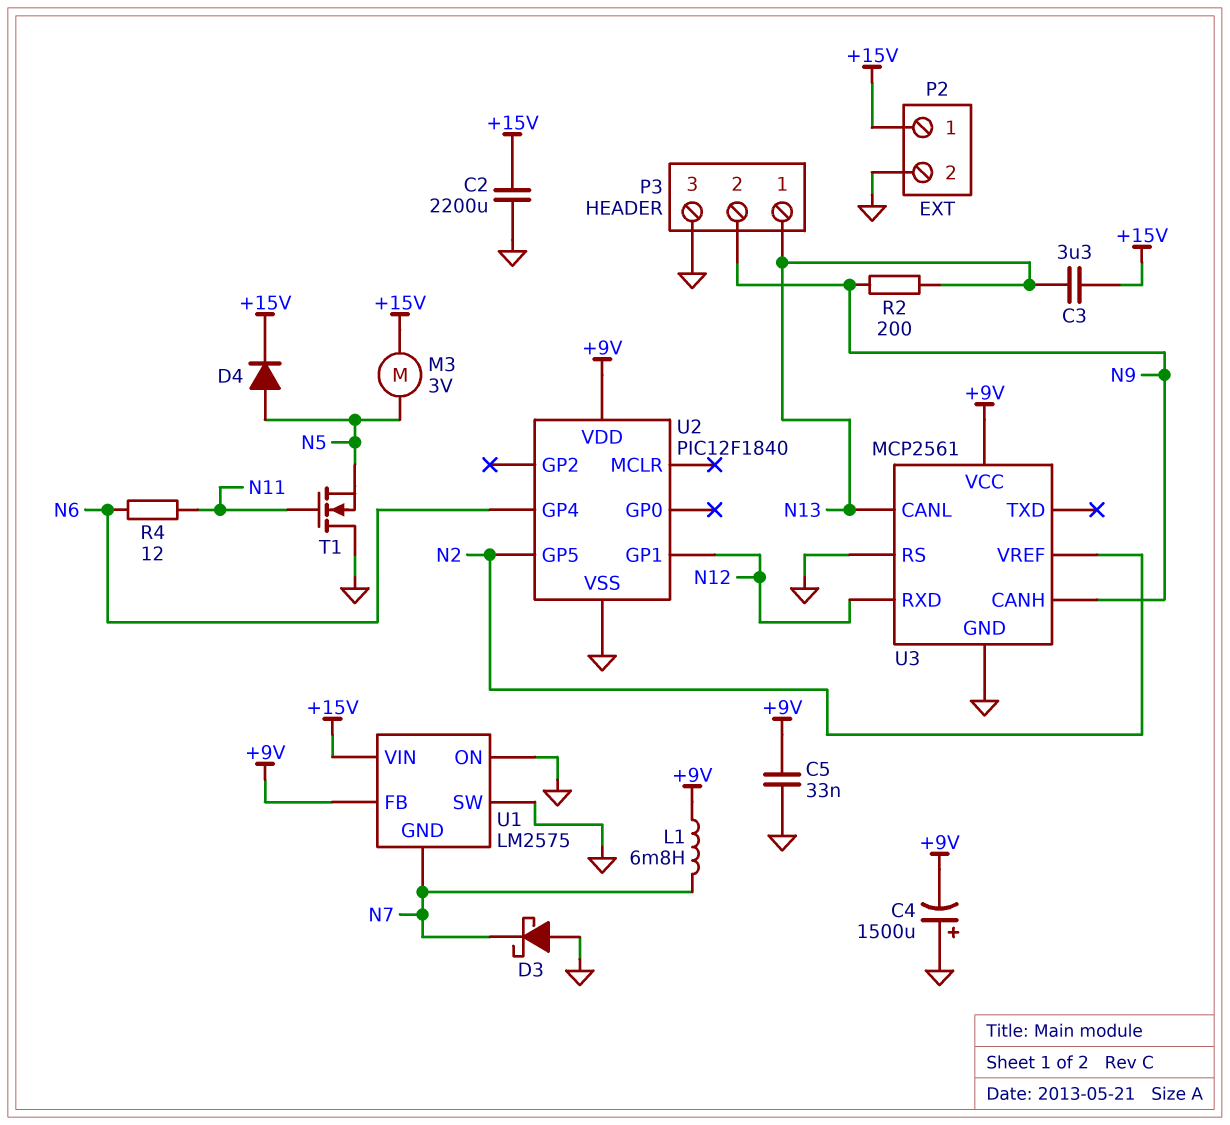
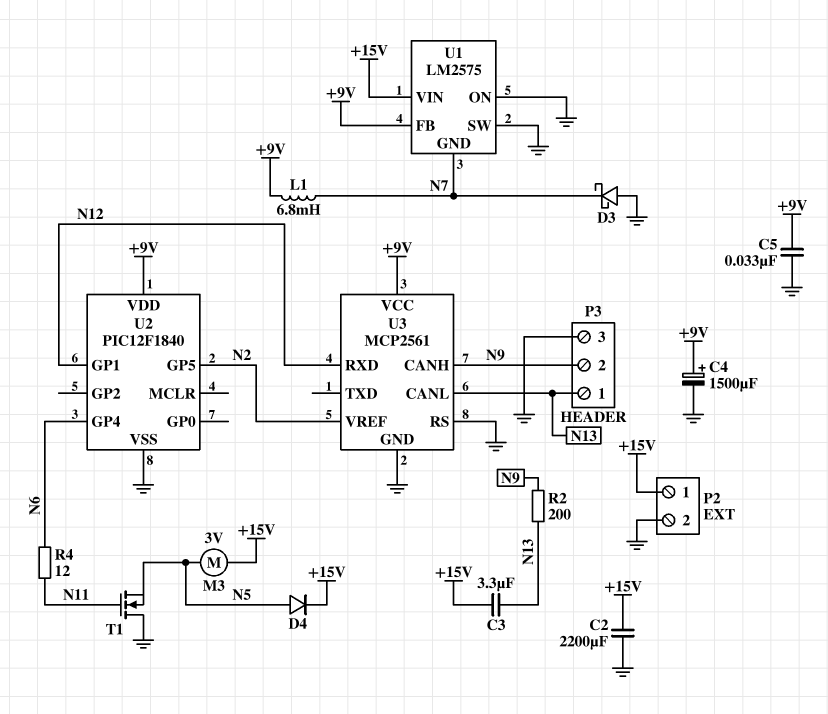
C4: 1500uF (plus GND, minus +9V) -> 1500uF (plus +9V, minus GND)

